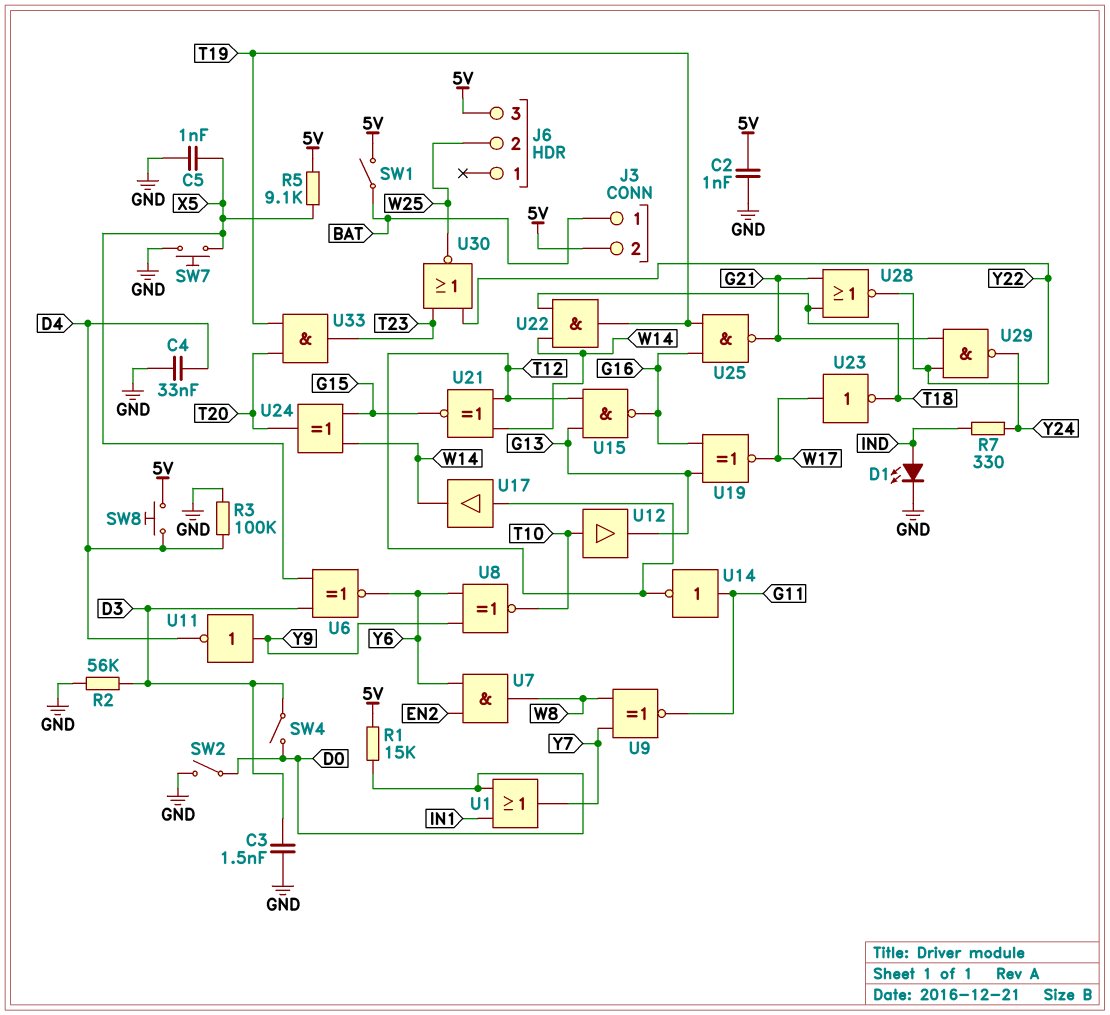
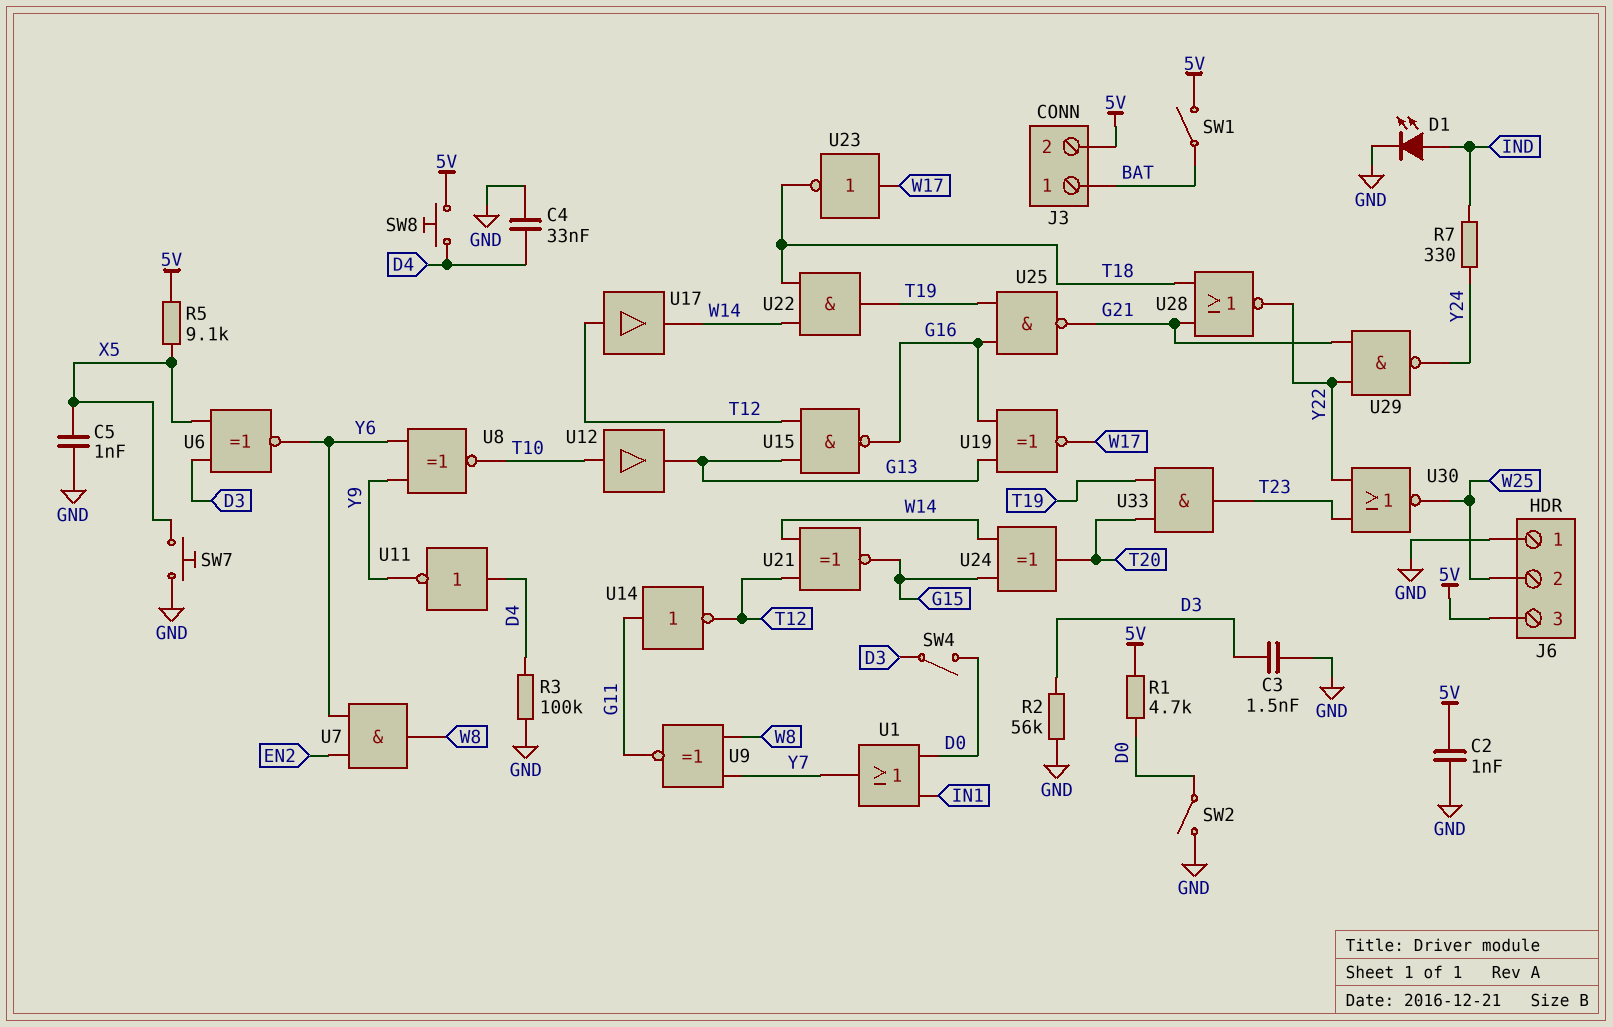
J6 pin 1: none -> GND
R1: 15k (5V, D0) -> 4.7k (5V, D0)
U11: NOT (in Y9, out D4) -> NOT (in D4, out Y9)

